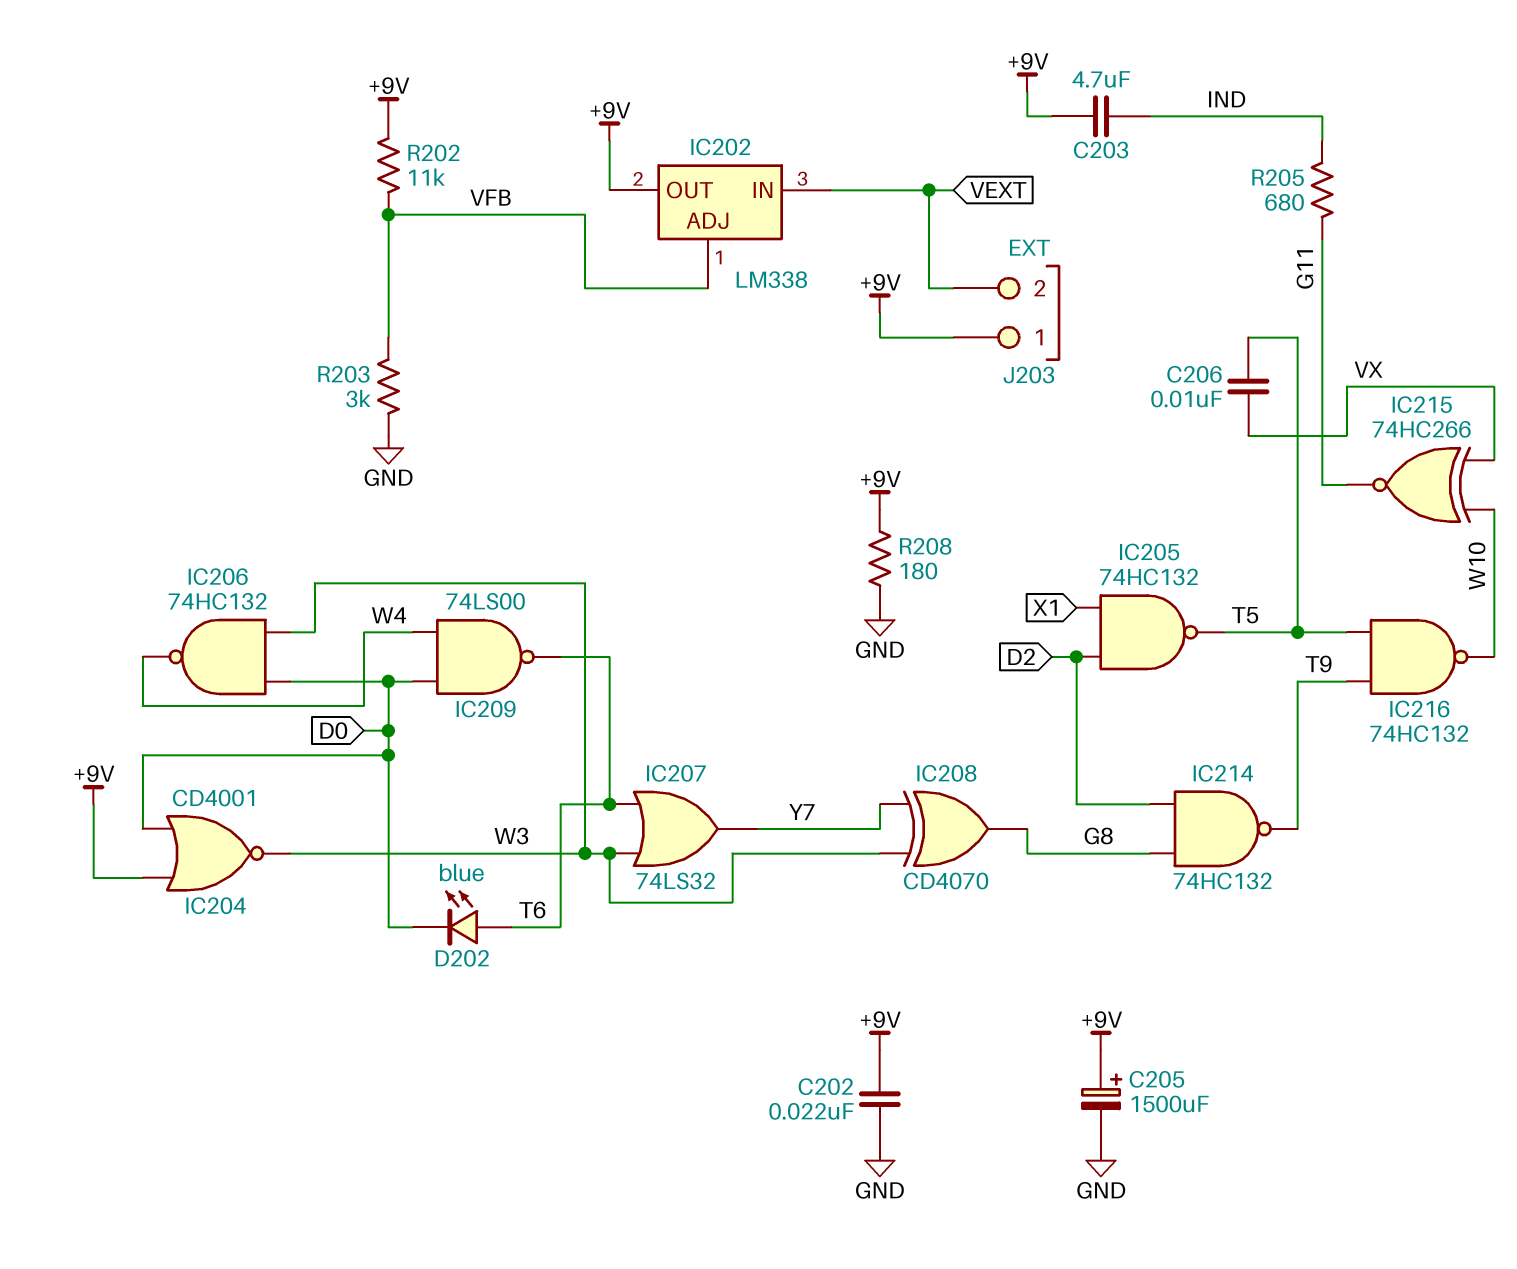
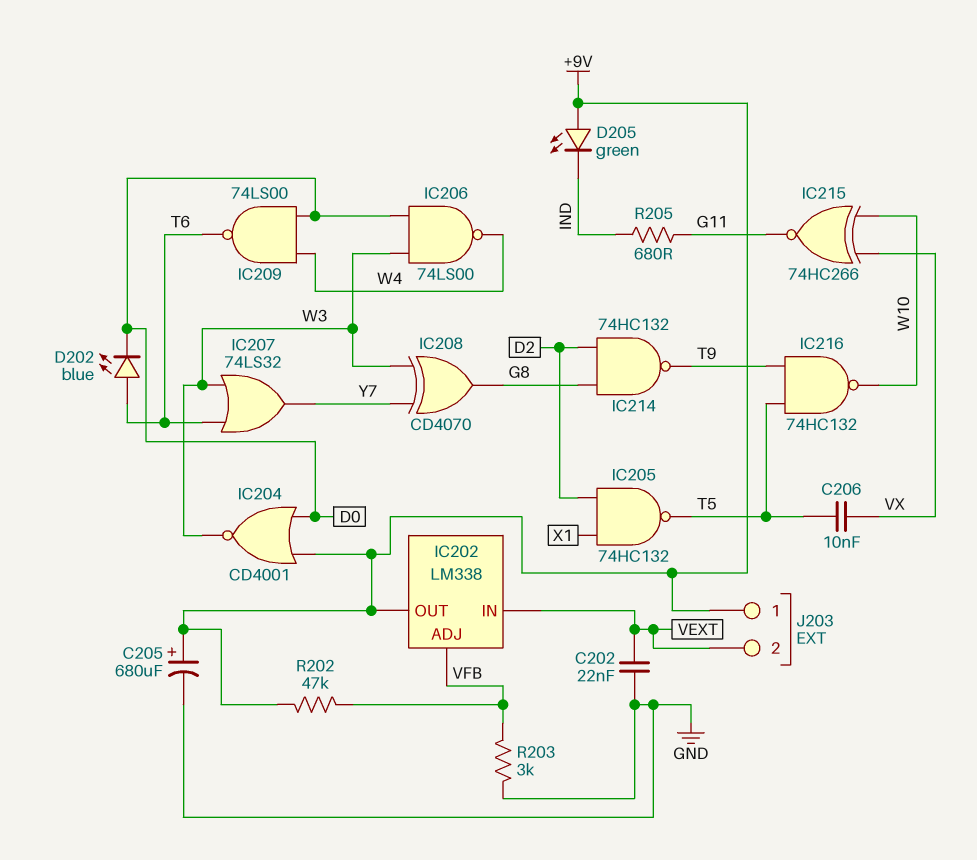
C202: 22nF (+9V, GND) -> 22nF (GND, VEXT)
C203: 4.7uF (+9V, IND) -> none
C205: 1500uF (plus +9V, minus GND) -> 680uF (plus +9V, minus GND)
D205: none -> LED green (A +9V, K IND)
IC206: NAND 74HC132 (in D0, in W3, out W4) -> NAND 74LS00 (in D0, in W3, out W4)
R202: 11k (+9V, VFB) -> 47k (+9V, VFB)
R208: 180 (+9V, GND) -> none

